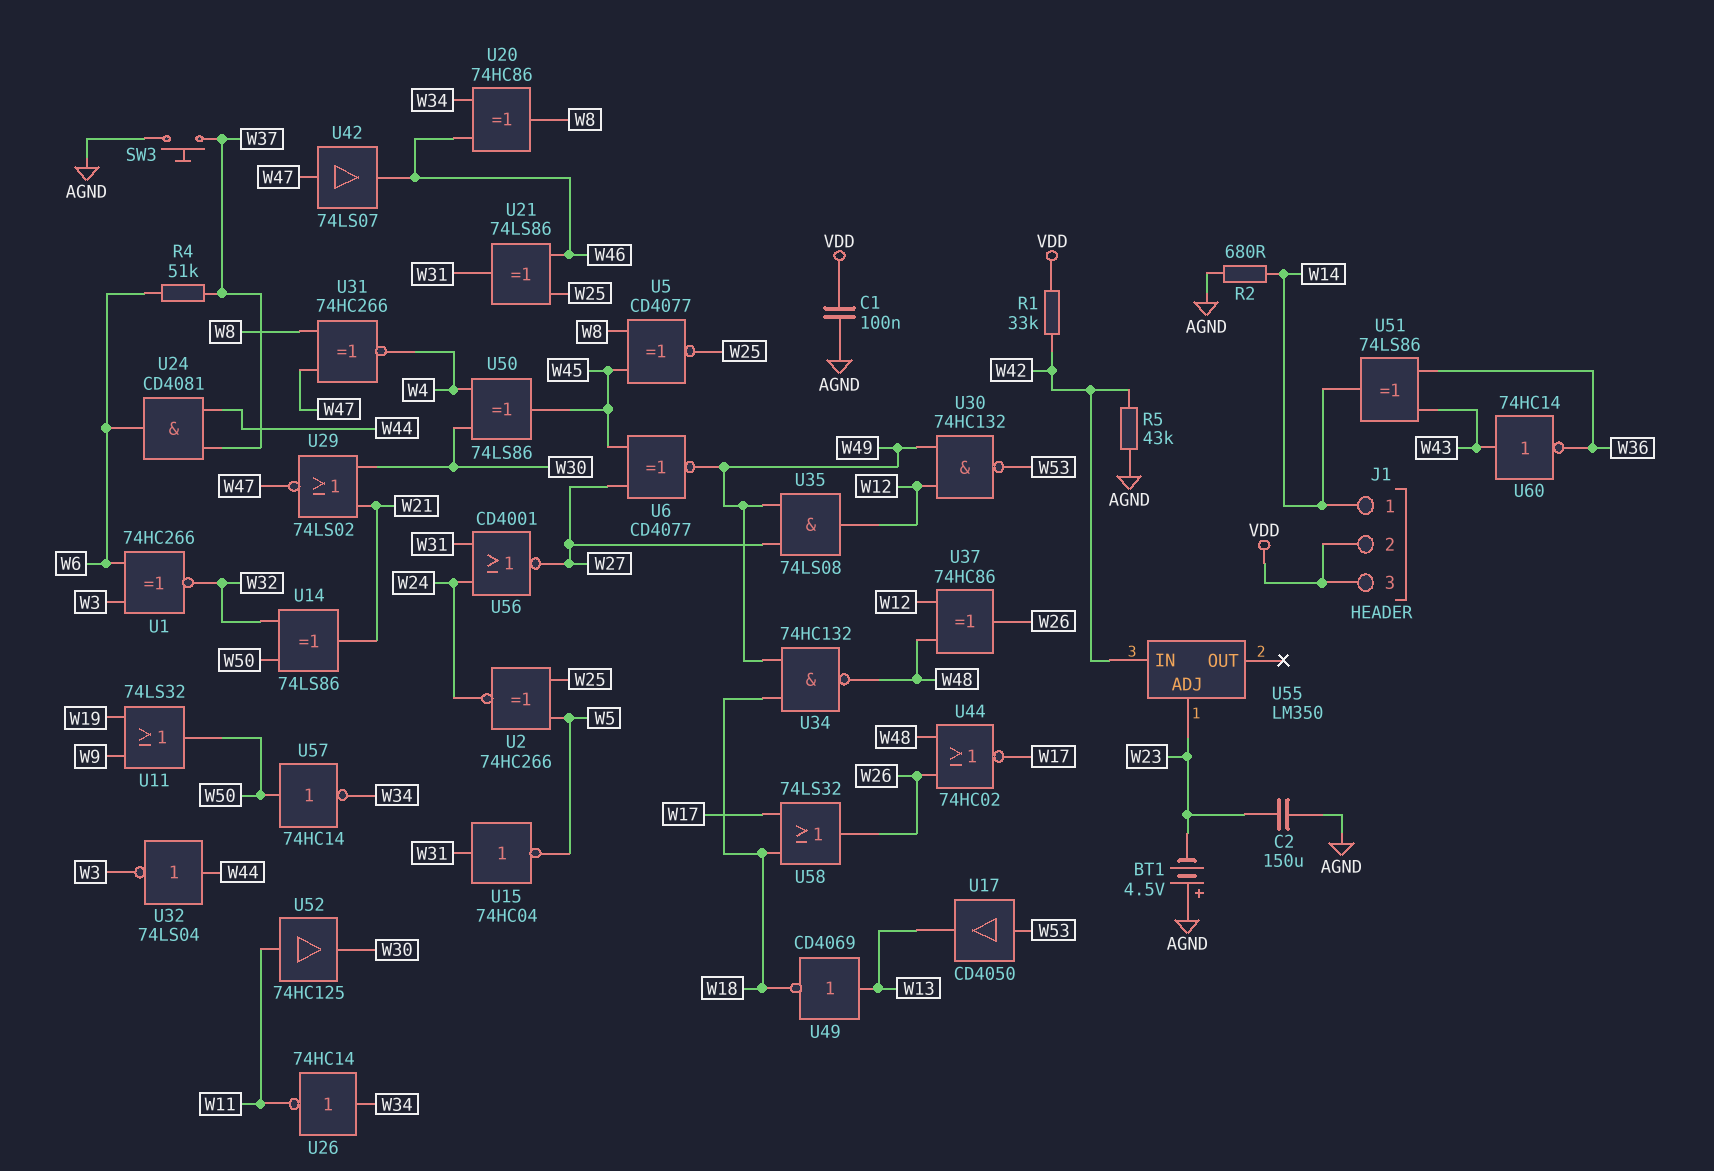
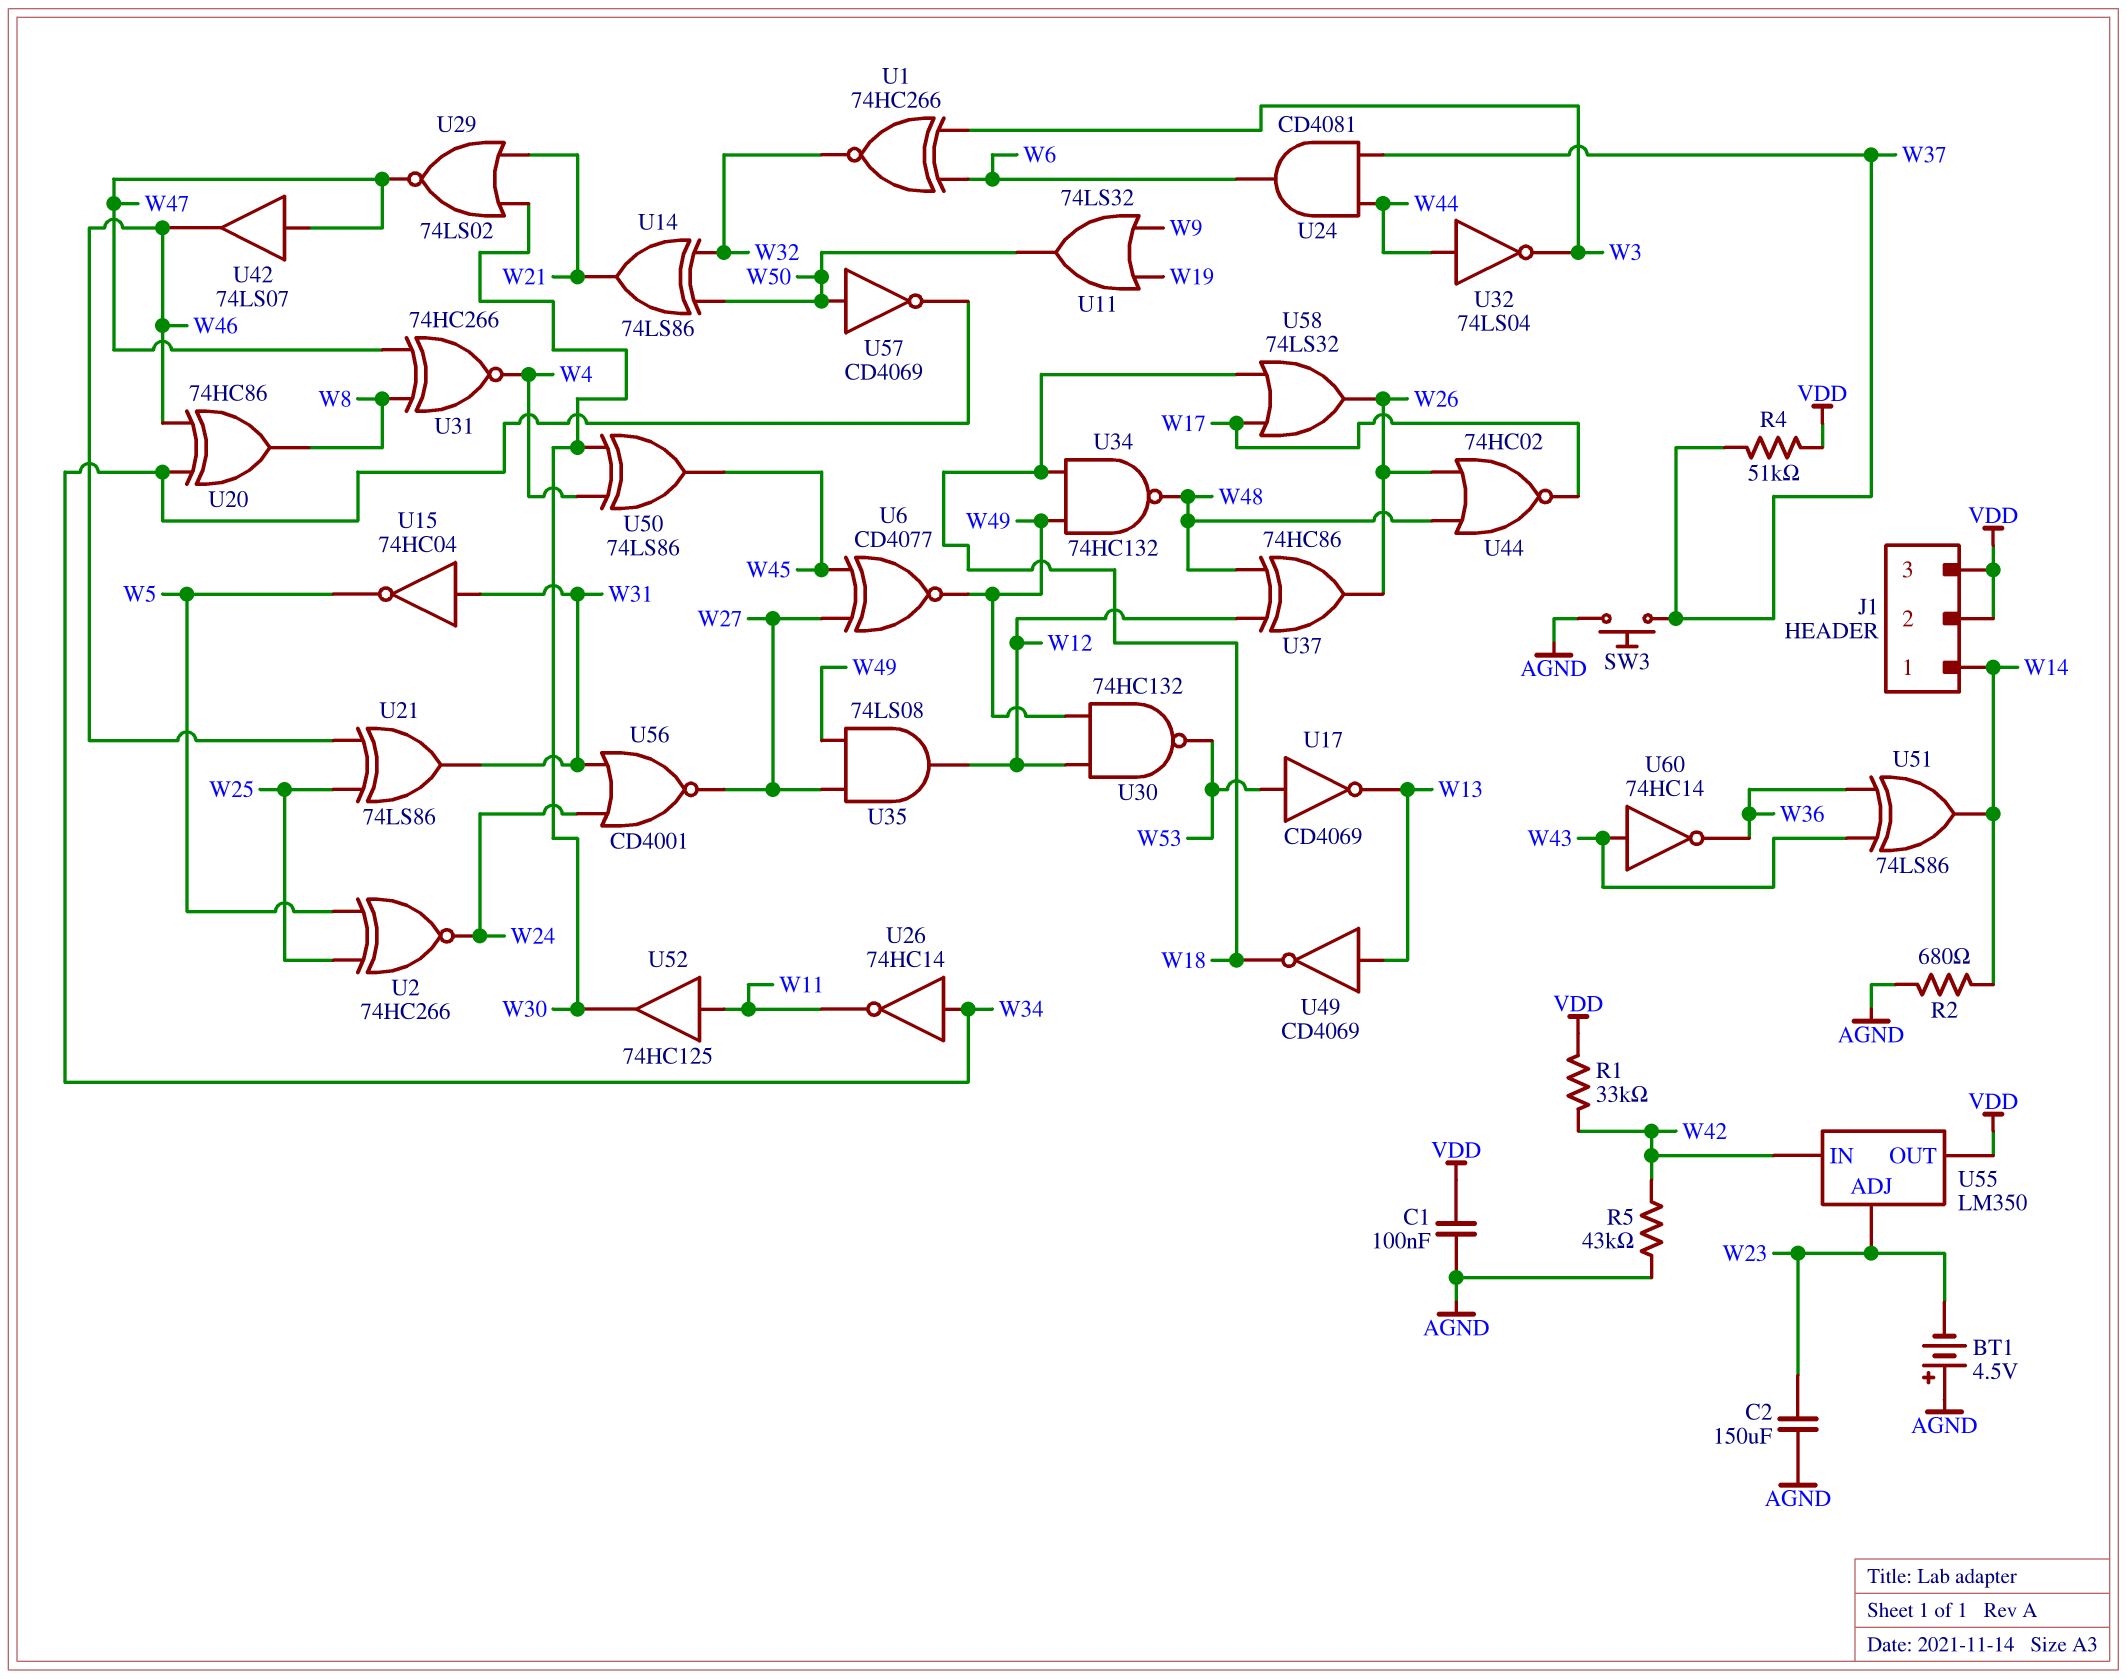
R4: 51k (W6, W37) -> 51k (VDD, W37)
U5: XNOR CD4077 (in W8, in W45, out W25) -> none
U17: buffer CD4050 (in W53, out W13) -> NOT CD4069 (in W53, out W13)
U55 pin OUT: none -> VDD
U57: NOT 74HC14 (in W50, out W34) -> NOT CD4069 (in W50, out W34)

